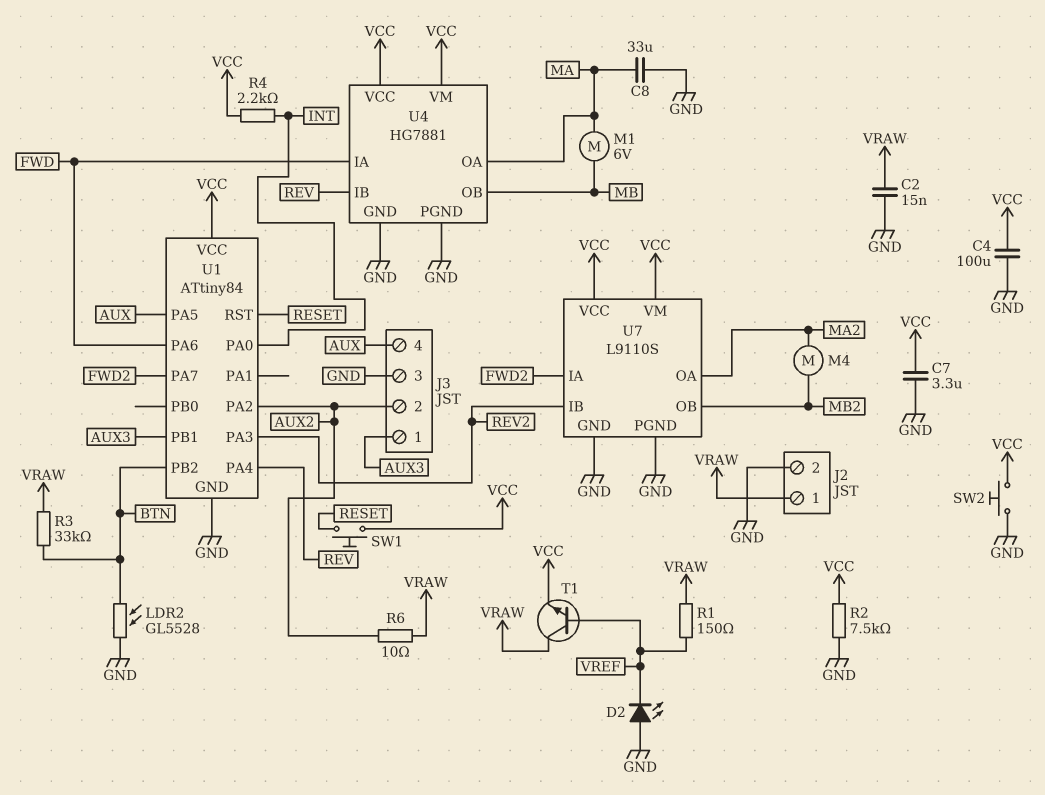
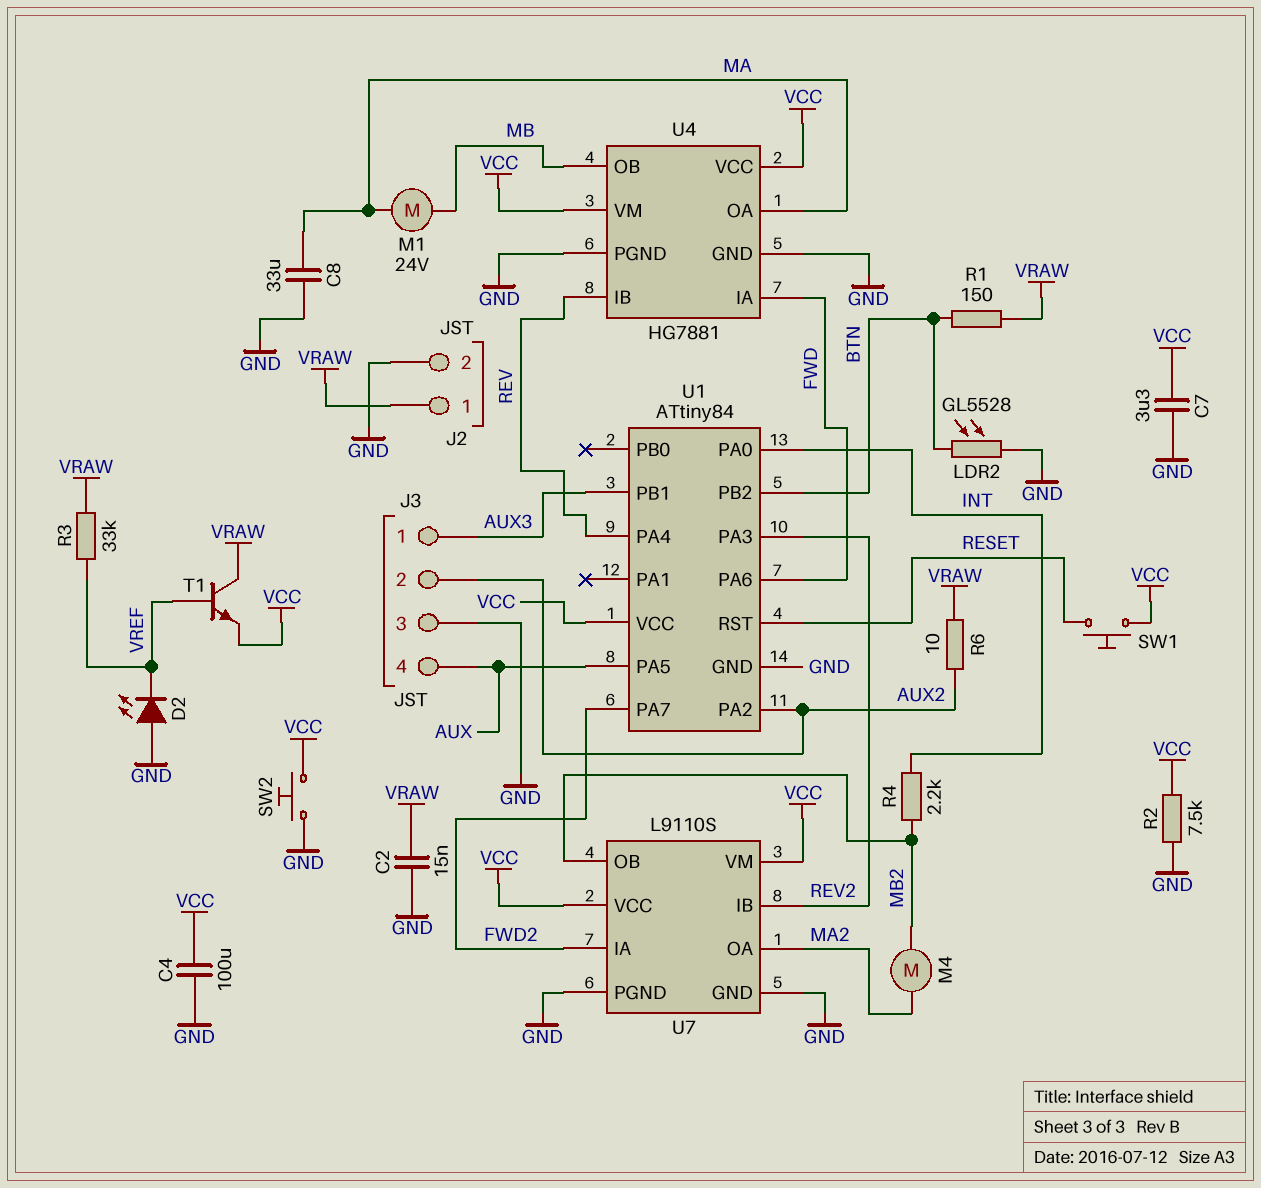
M1: motor 6V (MA, MB) -> motor 24V (MA, MB)
R1: 150 (VRAW, VREF) -> 150 (BTN, VRAW)
R3: 33k (BTN, VRAW) -> 33k (VRAW, VREF)
R4: 2.2k (INT, VCC) -> 2.2k (INT, MB2)

